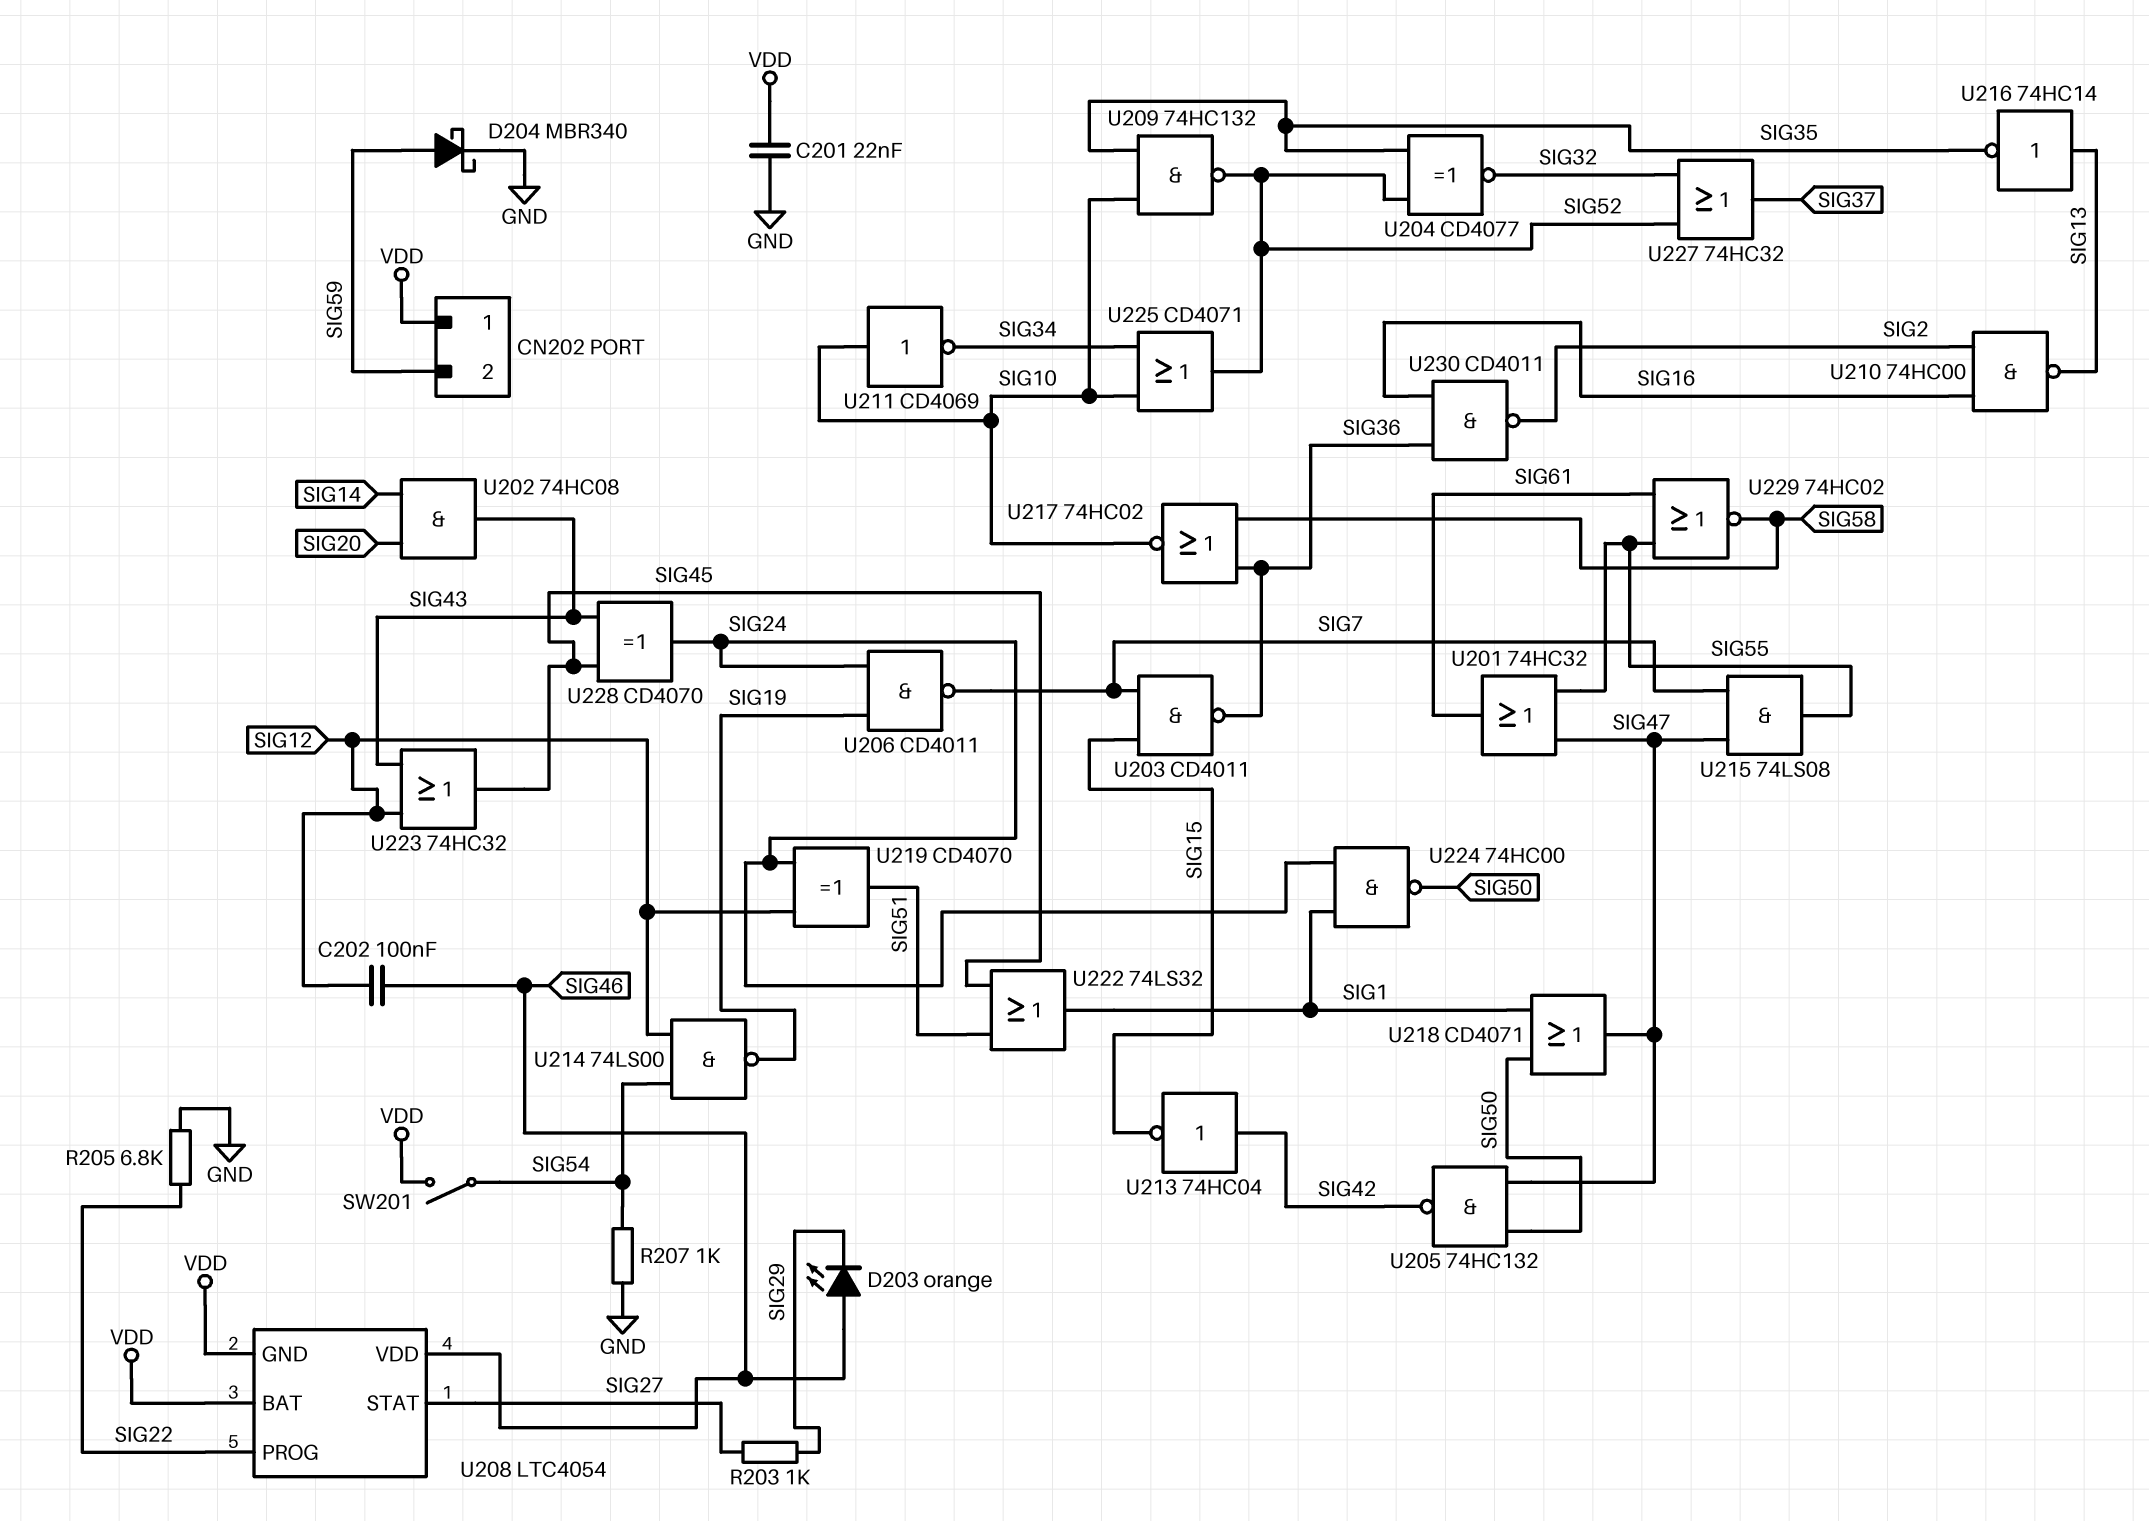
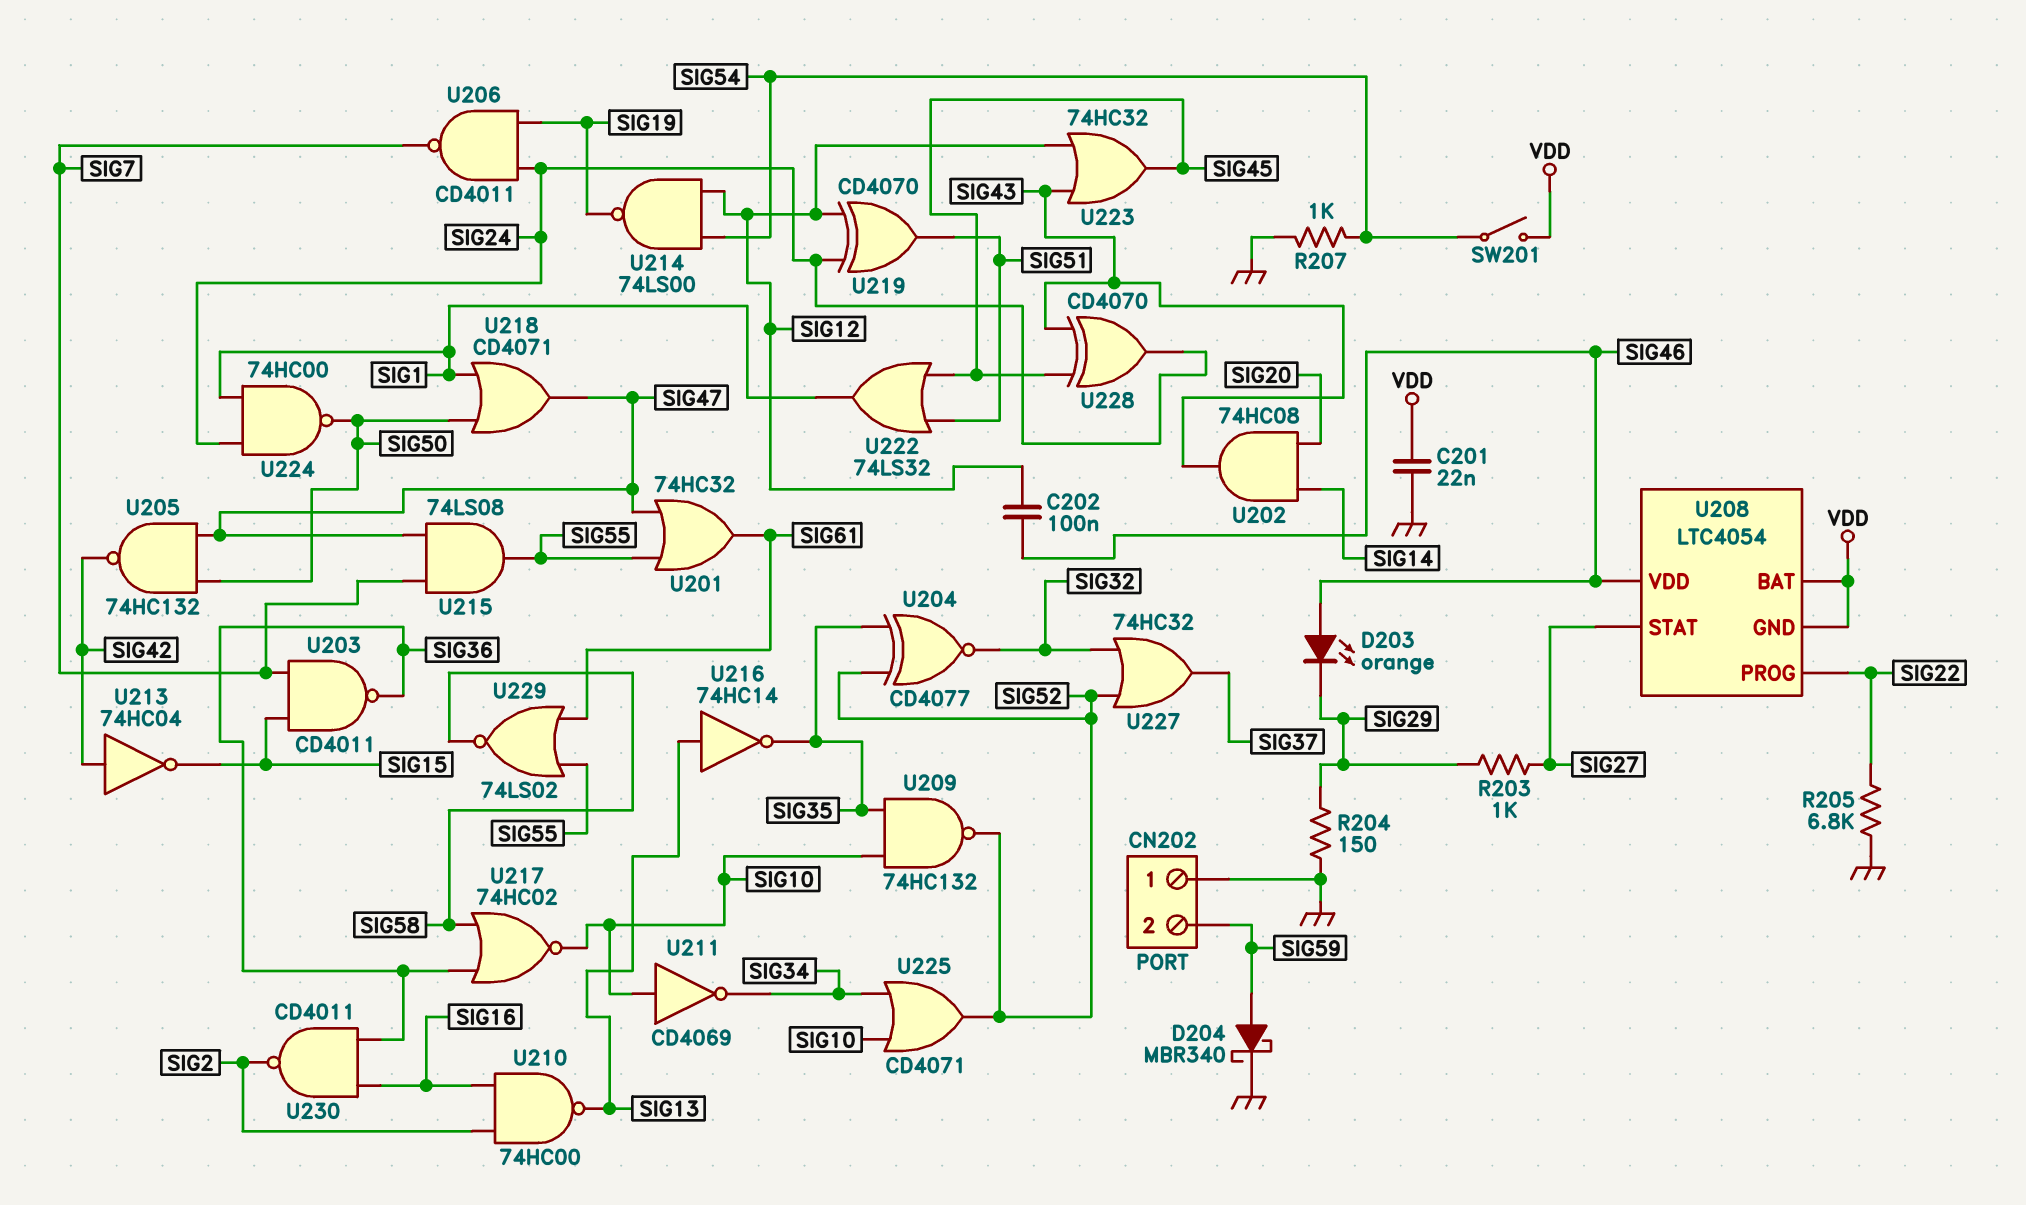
CN202 pin 1: VDD -> GND
R204: none -> 150 (GND, SIG29)
U229: NOR 74HC02 (in SIG55, in SIG61, out SIG58) -> NOR 74LS02 (in SIG55, in SIG61, out SIG58)

